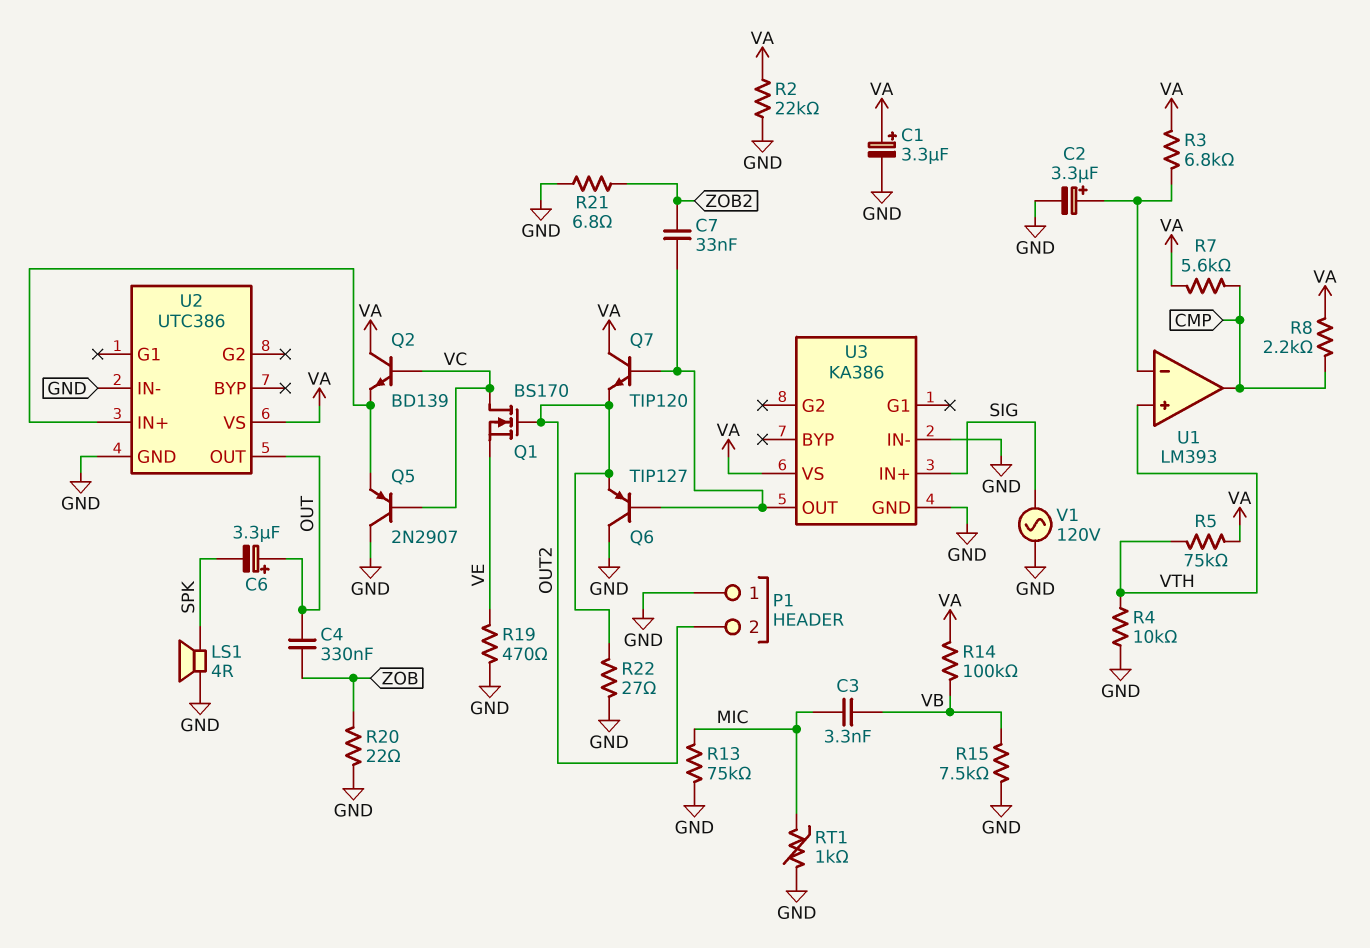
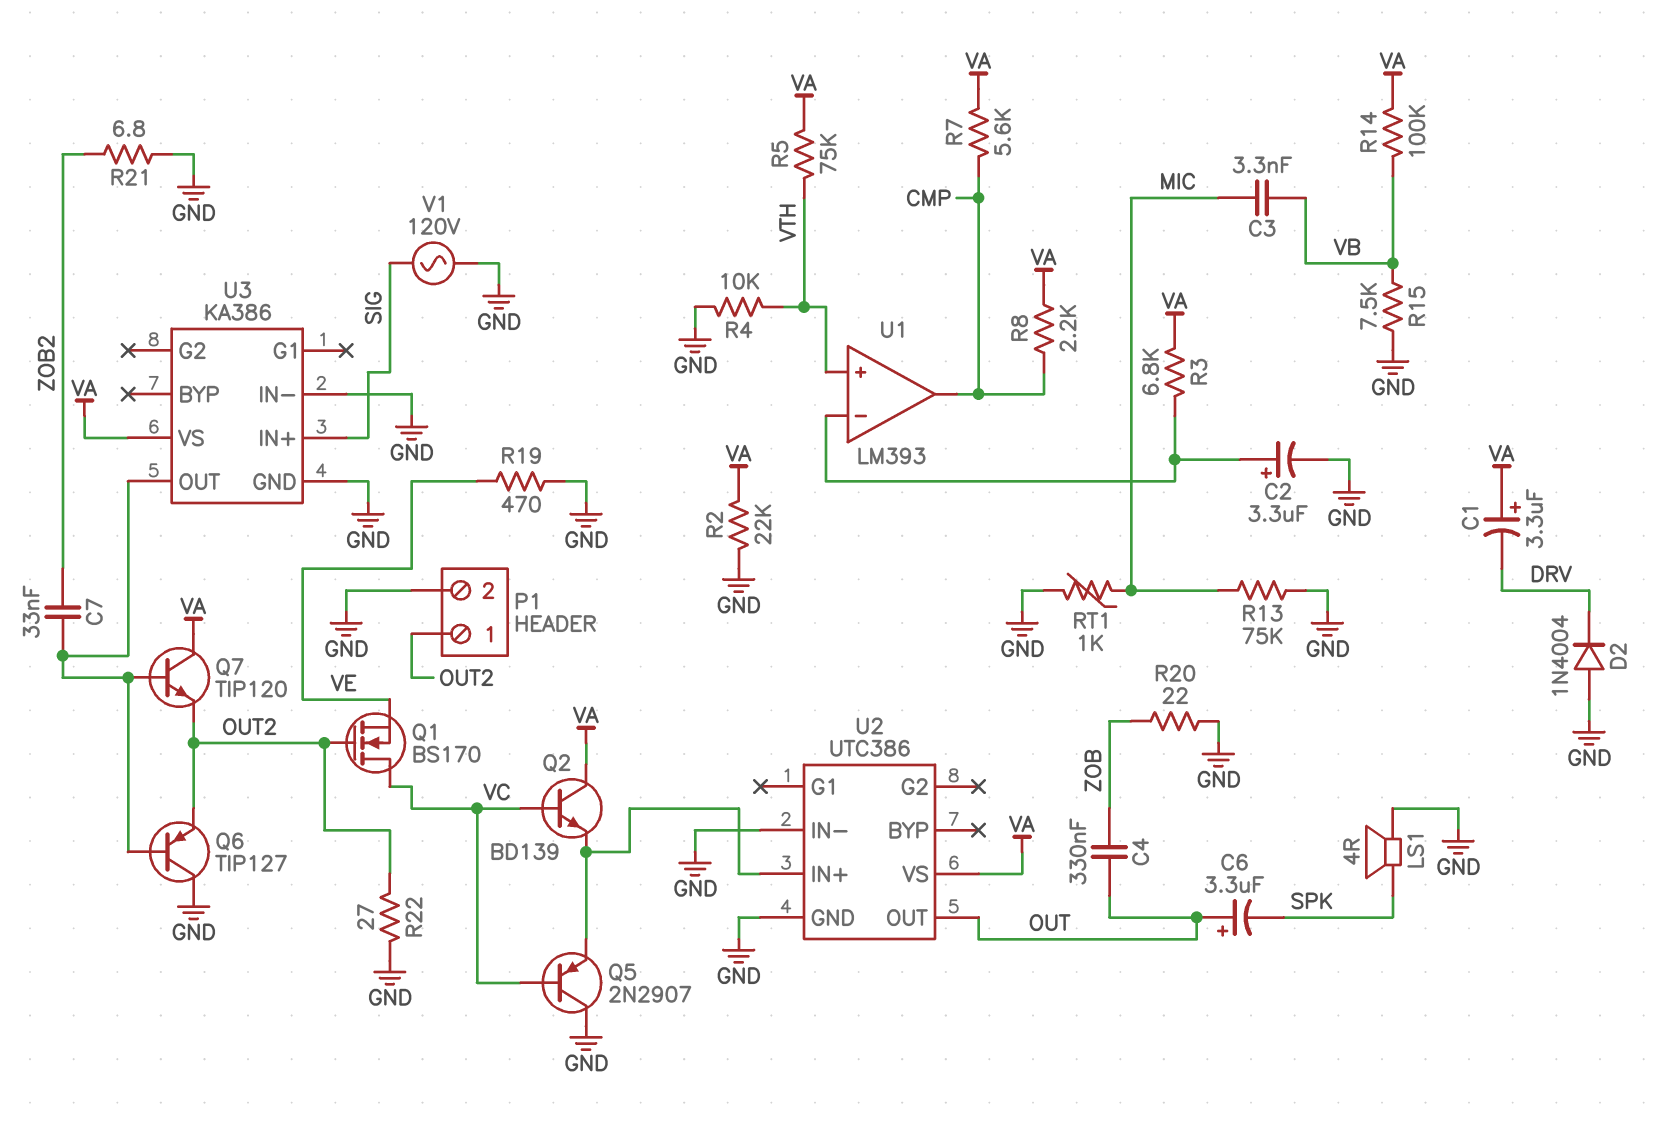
C1: 3.3uF (plus VA, minus GND) -> 3.3uF (plus VA, minus DRV)
D2: none -> diode 1N4004 (A GND, K DRV)
P1 pin 1: GND -> OUT2
P1 pin 2: OUT2 -> GND

